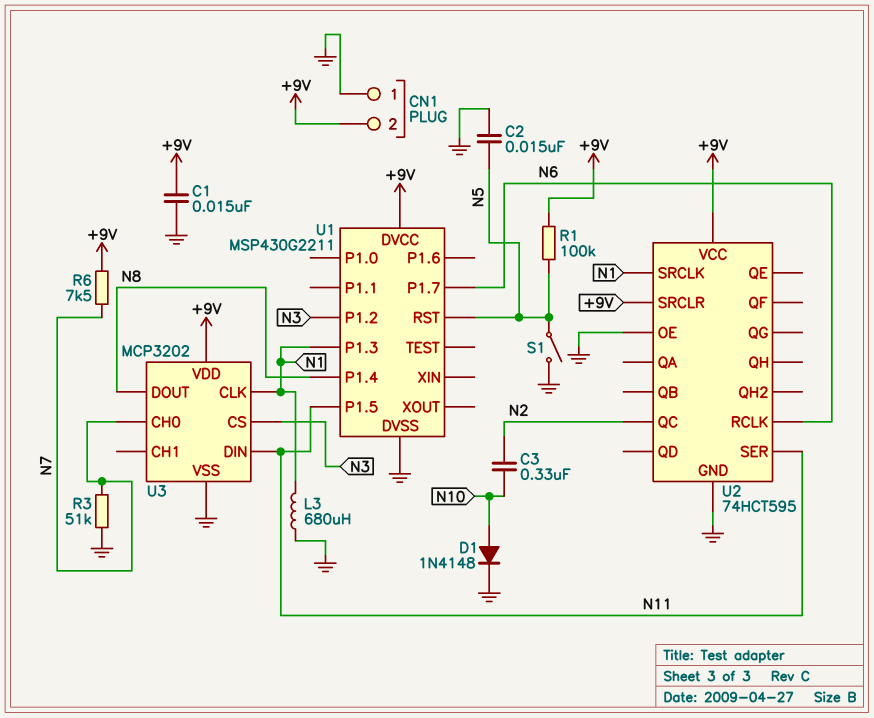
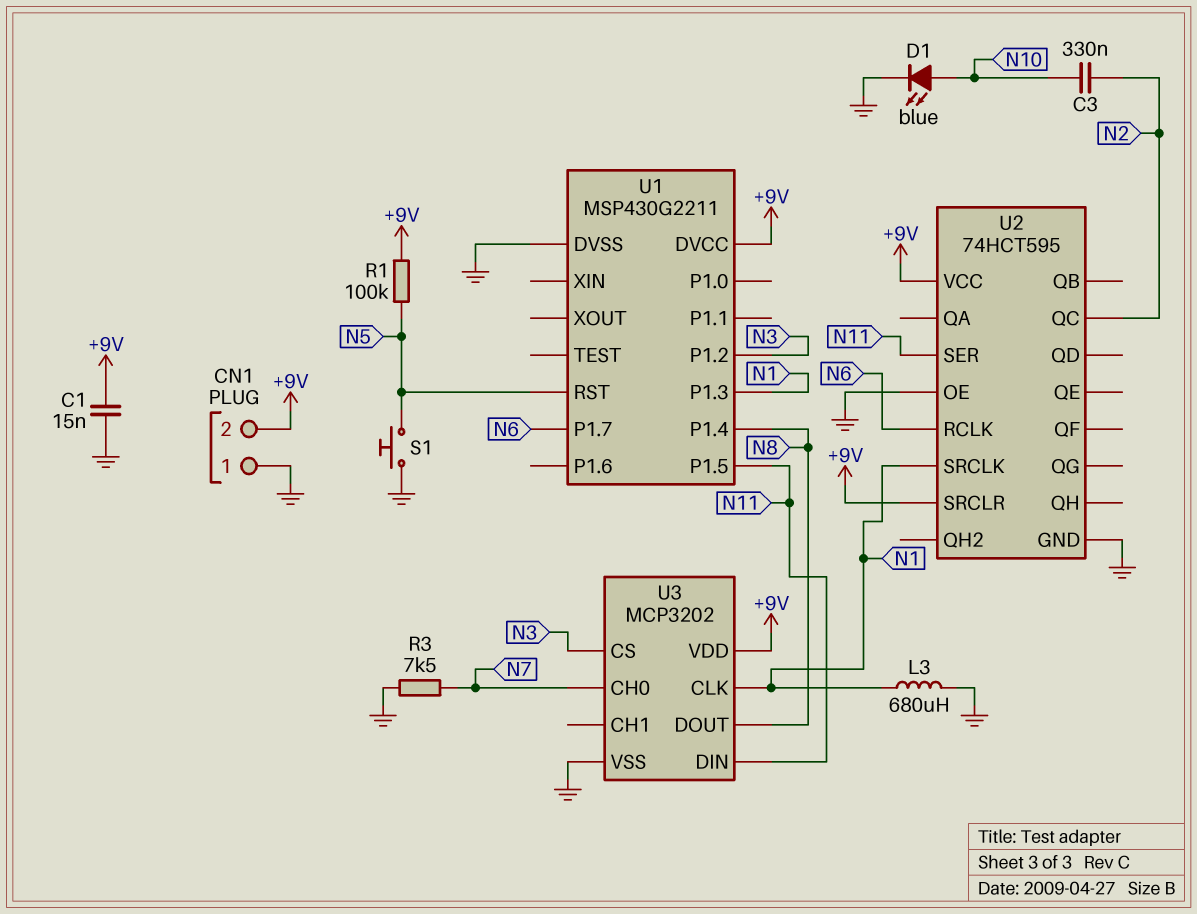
C2: 15nF (GND, N5) -> none
D1: diode 1N4148 (A N10, K GND) -> LED blue (A N10, K GND)
R3: 51k (GND, N7) -> 7.5k (GND, N7)
R6: 7.5k (+9V, N7) -> none
S1: switch (GND, N5) -> button (GND, N5)

